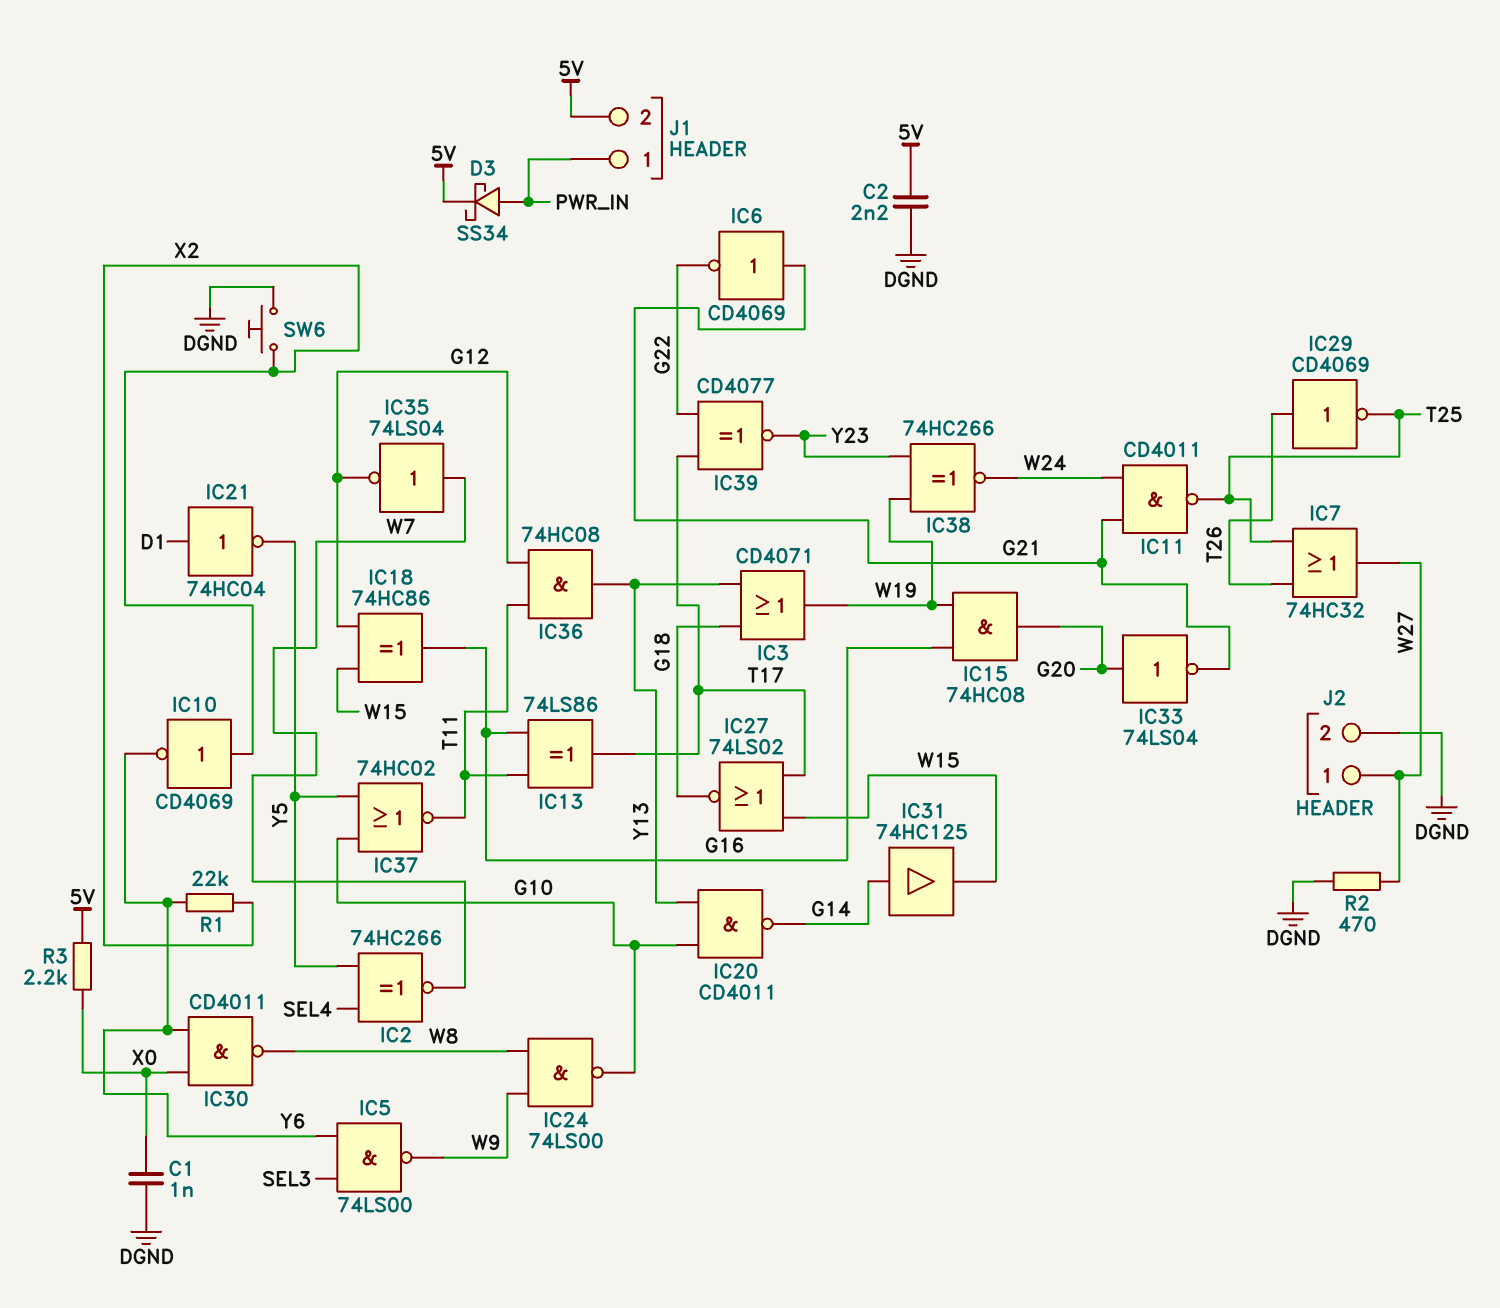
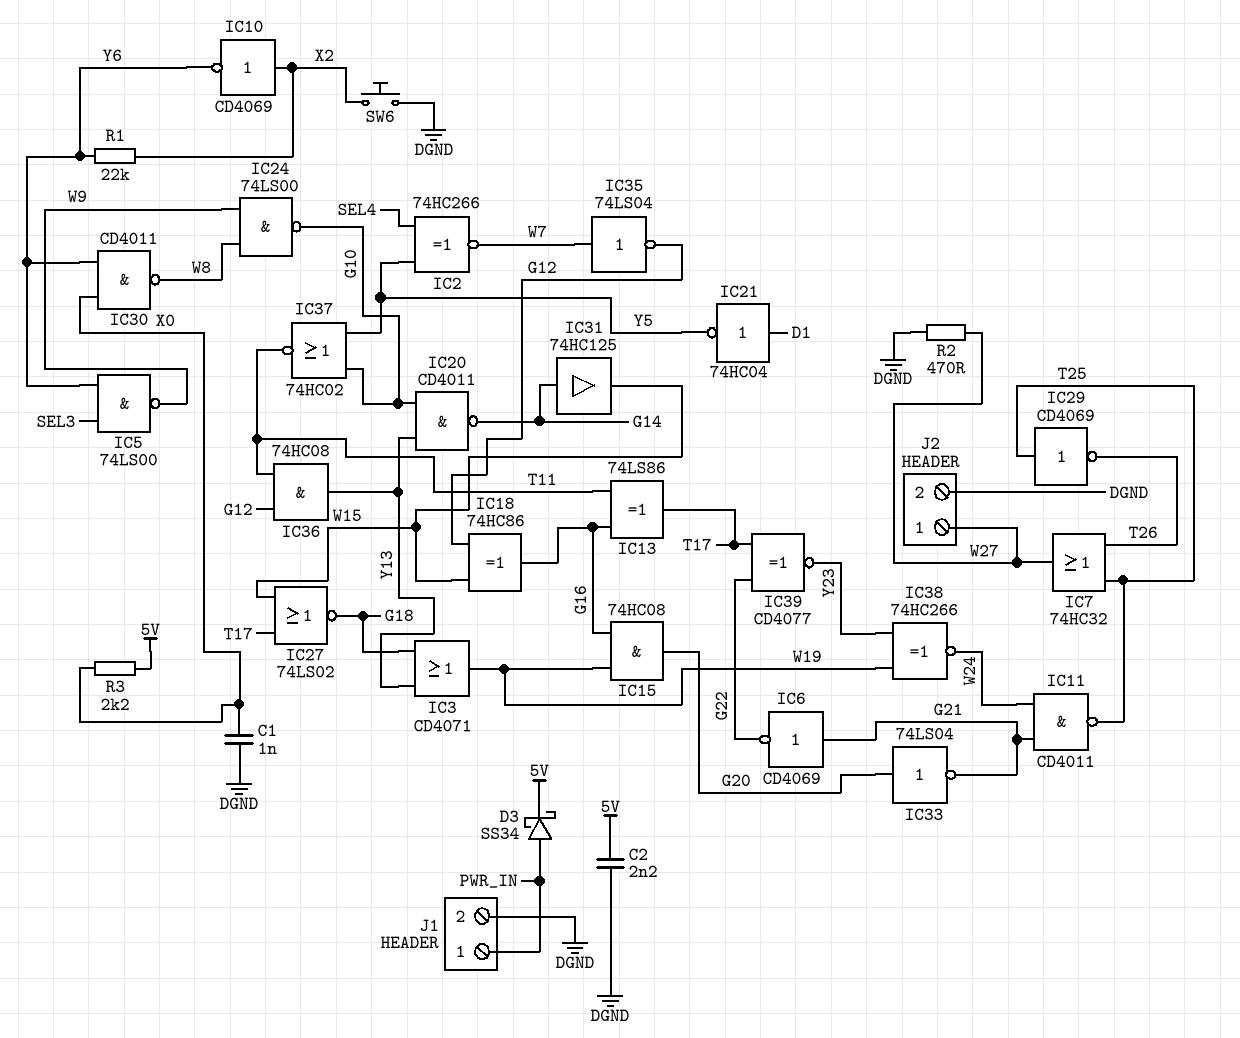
IC29: NOT CD4069 (in T26, out T25) -> NOT CD4069 (in T25, out T26)
J1 pin 2: 5V -> DGND

